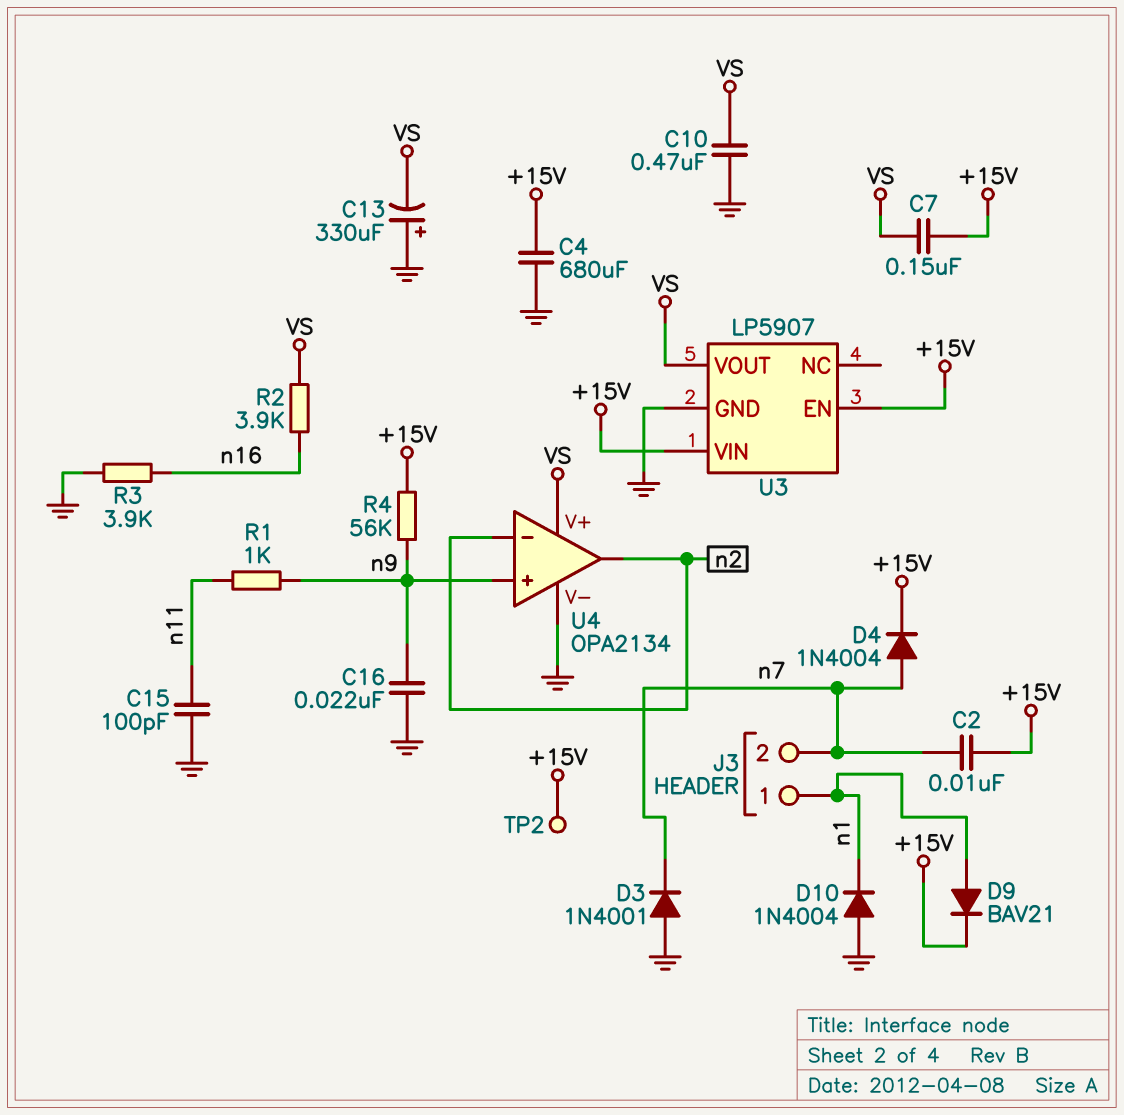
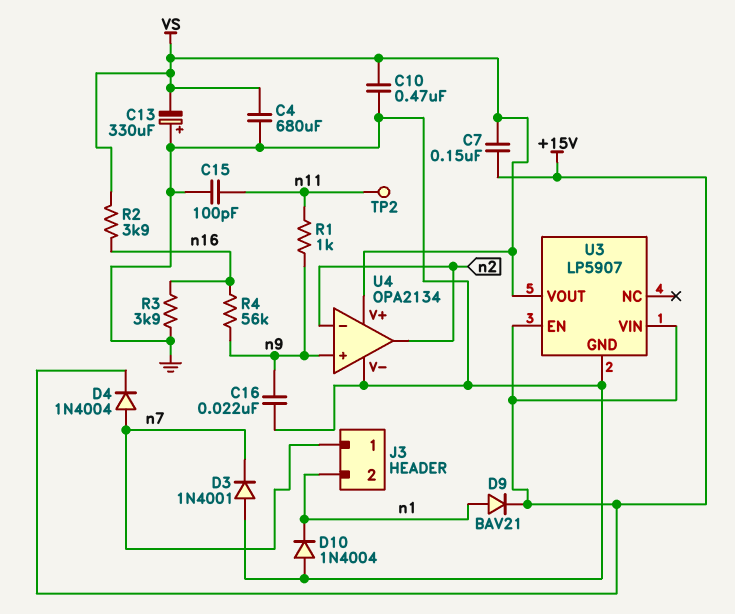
C2: 10nF (+15V, n7) -> none
C4: 680uF (+15V, GND) -> 680uF (GND, VS)
J3 pin 1: n1 -> n7
J3 pin 2: n7 -> n1
R4: 56k (+15V, n9) -> 56k (n9, n16)
TP2: test point (+15V) -> test point (n11)

